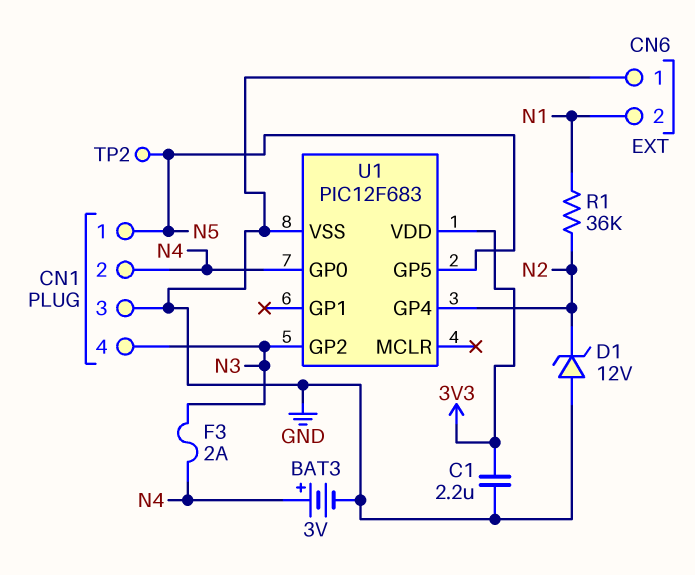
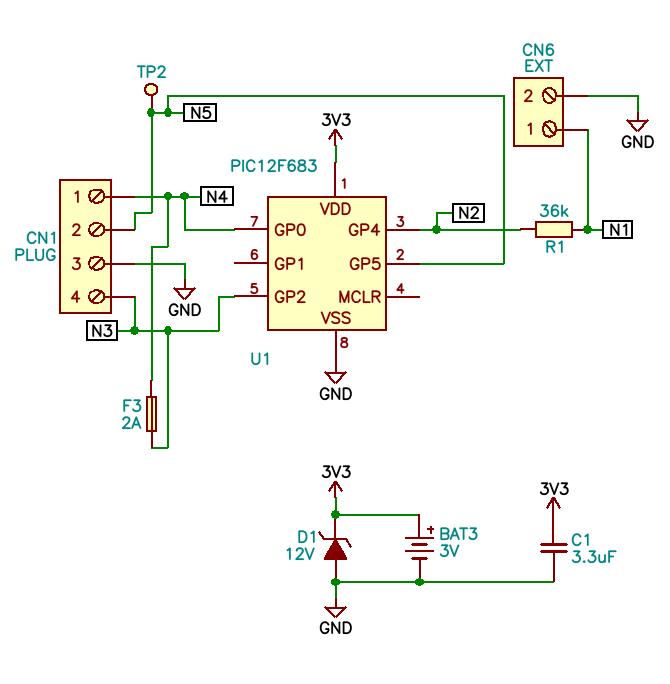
BAT3: 3V (plus N4, minus GND) -> 3V (plus 3V3, minus GND)
C1: 2.2uF (3V3, GND) -> 3.3uF (3V3, GND)
CN1 pin 1: N5 -> N4
CN1 pin 2: N4 -> N5
CN6 pin 1: GND -> N1
CN6 pin 2: N1 -> GND
D1: zener 12V (A GND, K N2) -> zener 12V (A GND, K 3V3)

